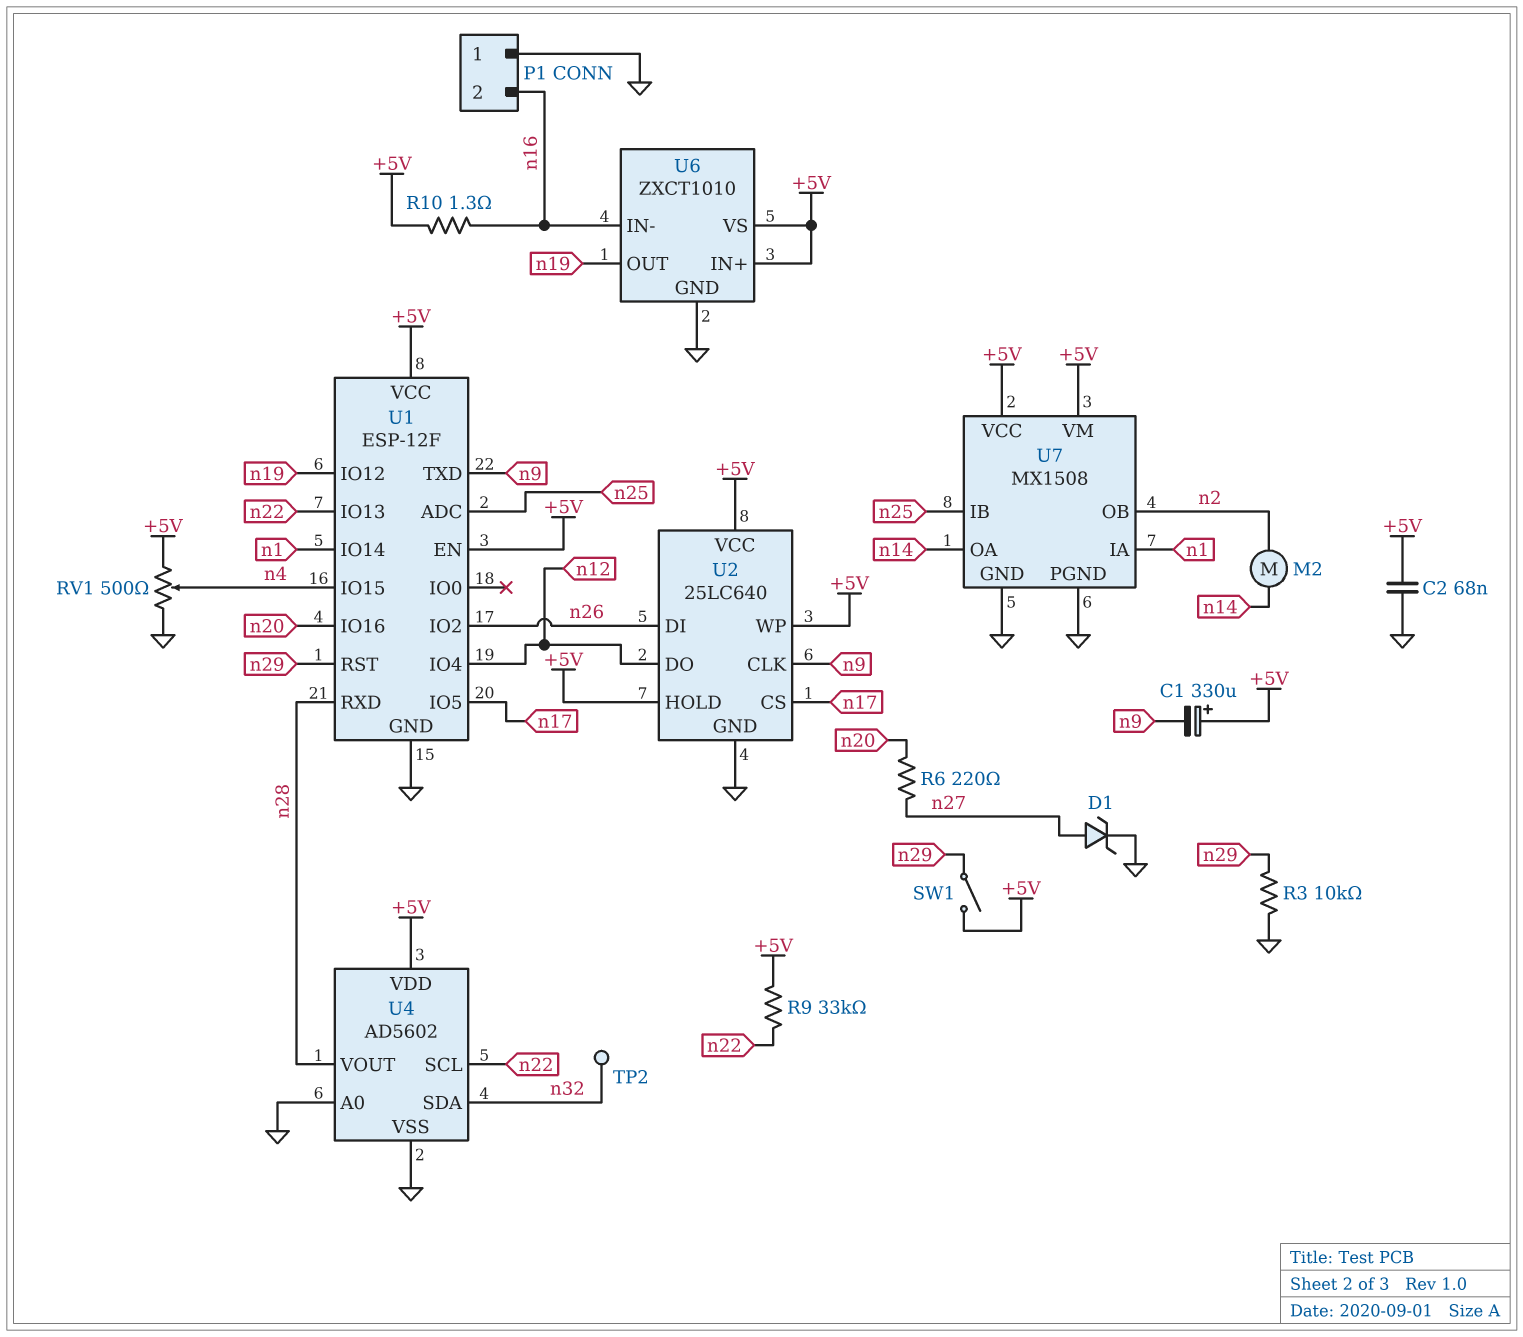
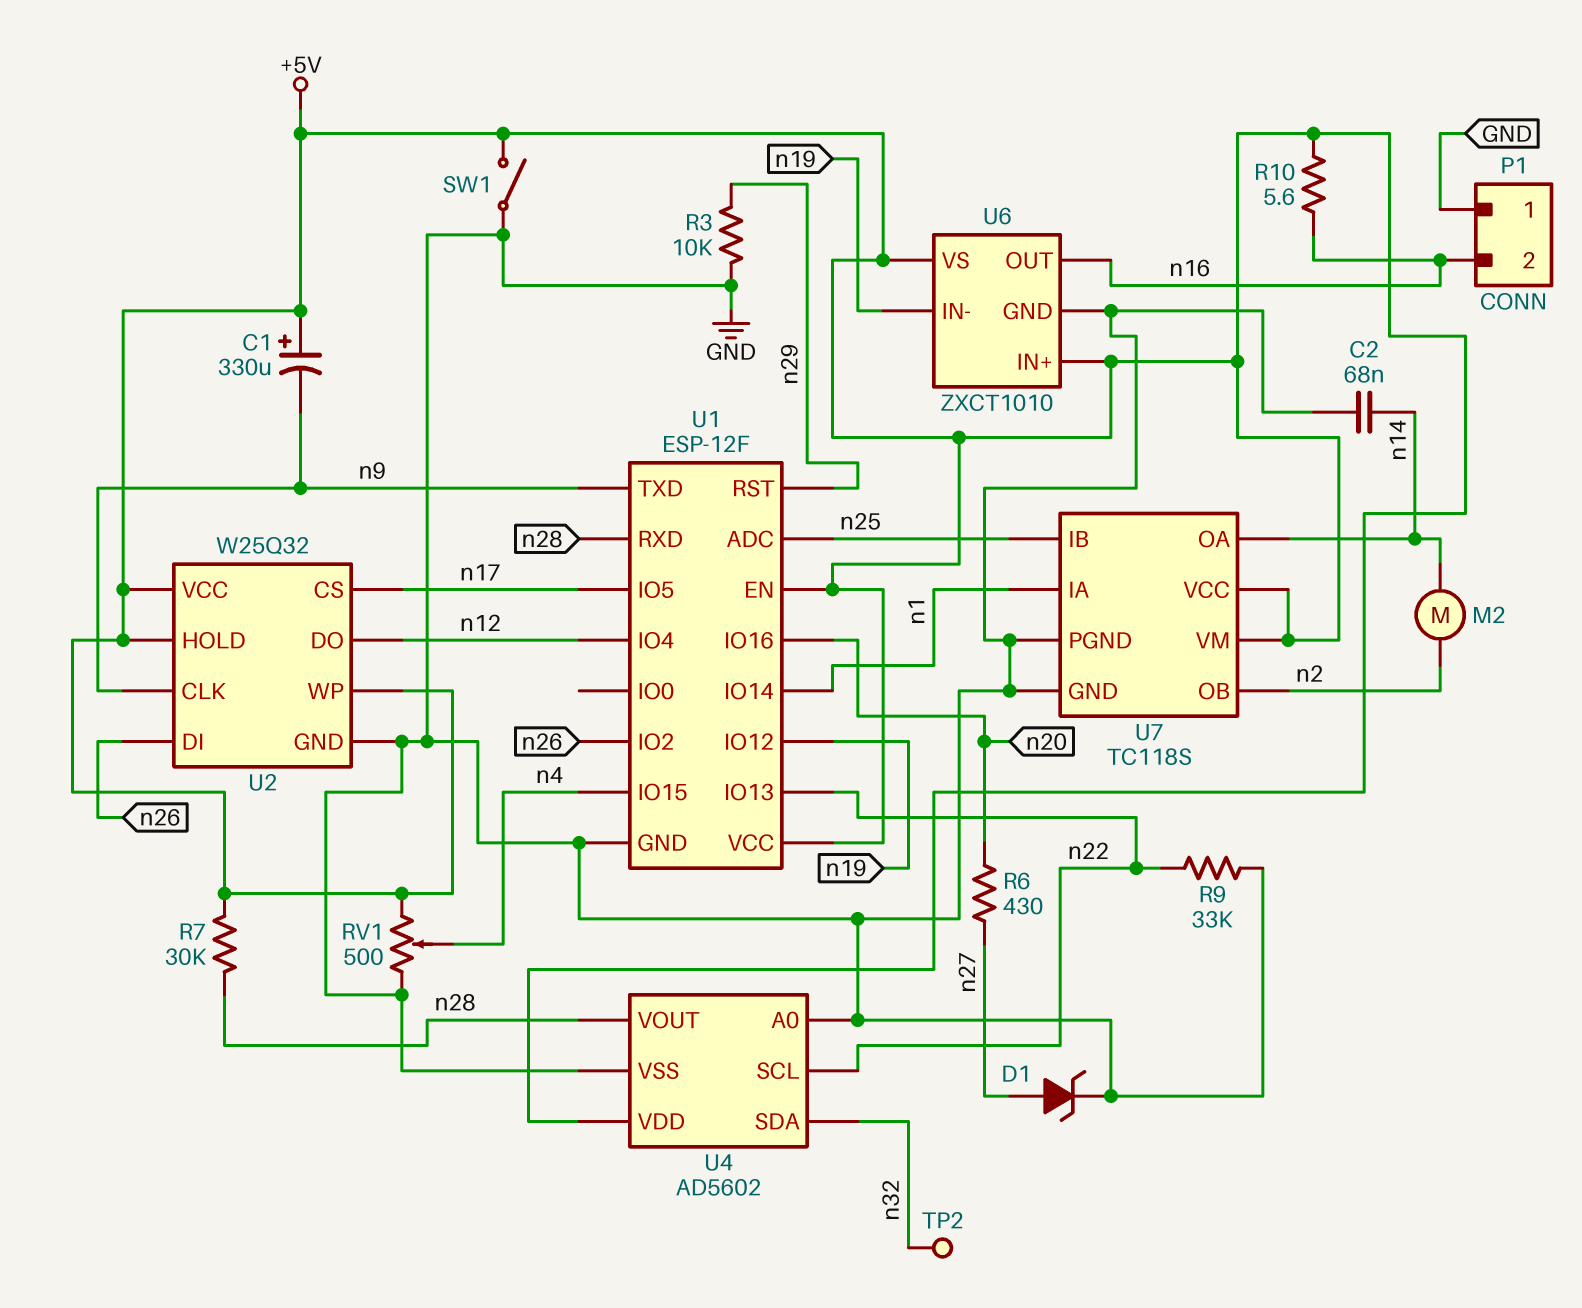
C2: 68nF (+5V, GND) -> 68nF (GND, n14)
R6: 220 (n20, n27) -> 430 (n20, n27)
R7: none -> 30k (+5V, n28)
R9: 33k (+5V, n22) -> 33k (GND, n22)
R10: 1.3 (+5V, n16) -> 5.6 (+5V, n16)
SW1: switch (+5V, n29) -> switch (+5V, GND)
U2: 25LC640 -> W25Q32
U6 pin IN-: n16 -> n19
U6 pin OUT: n19 -> n16
U7: MX1508 -> TC118S

